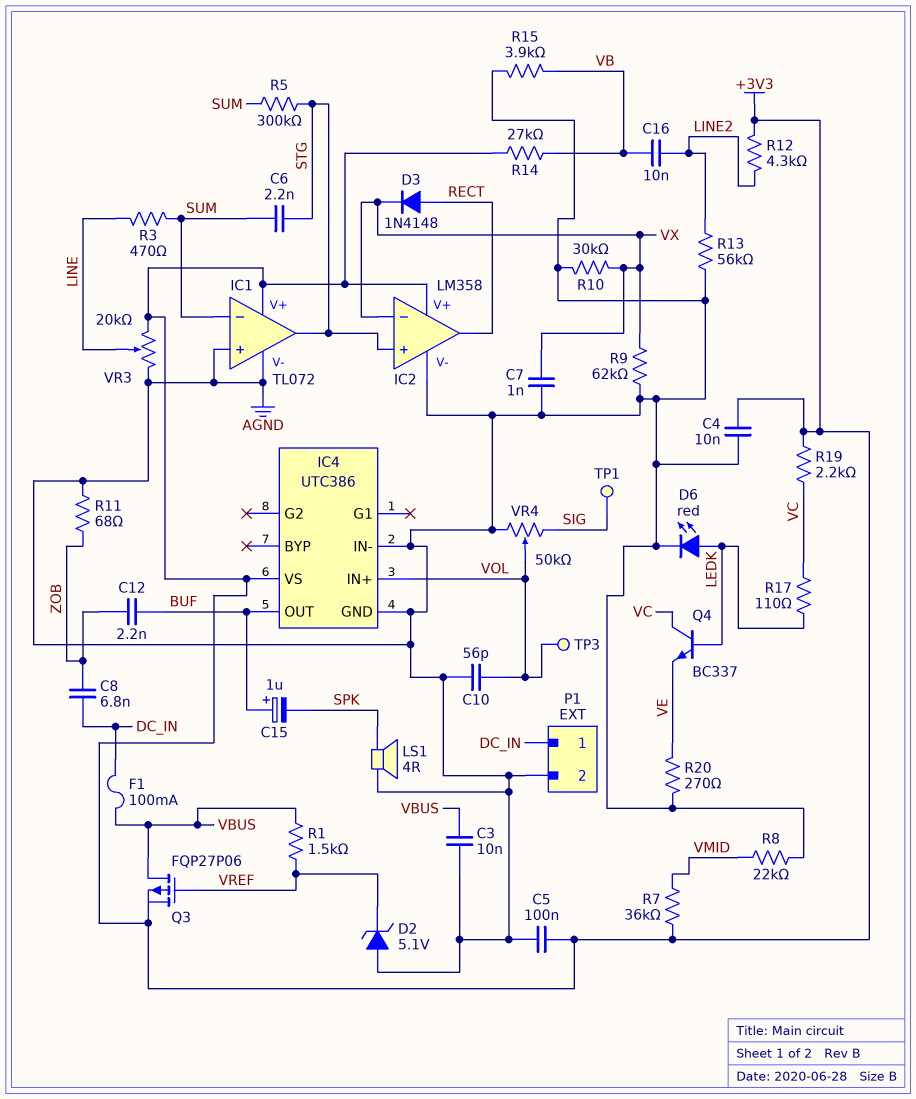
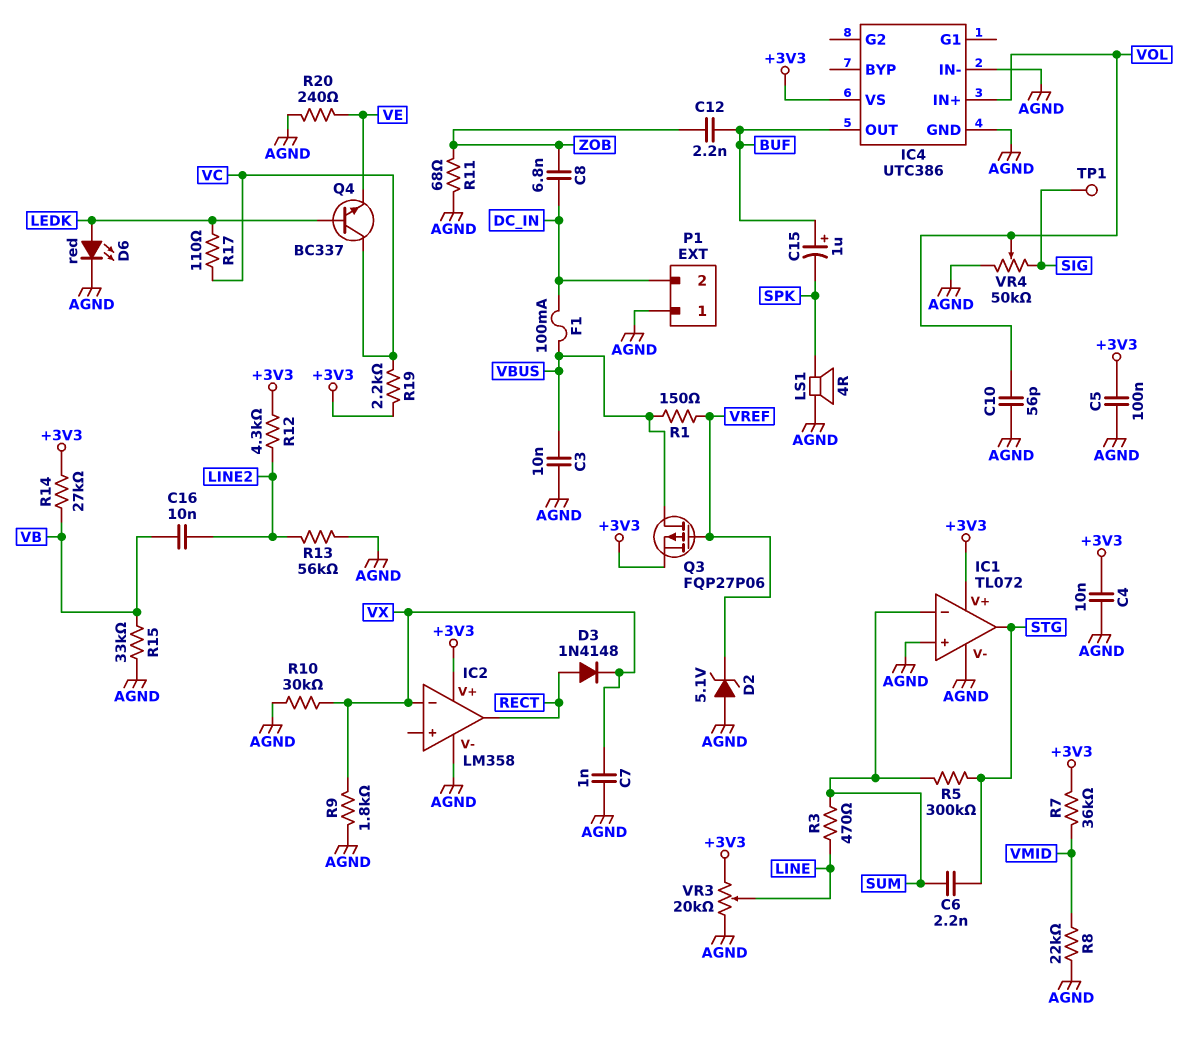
IC2 pin in+: STG -> none
P1 pin 1: DC_IN -> AGND
P1 pin 2: AGND -> DC_IN
R1: 1.5k (VBUS, VREF) -> 150 (VBUS, VREF)
R9: 62k (AGND, VX) -> 1.8k (AGND, VX)
R15: 3.9k (AGND, VB) -> 33k (AGND, VB)
R20: 270 (AGND, VE) -> 240 (AGND, VE)
TP3: test point (VOL) -> none

